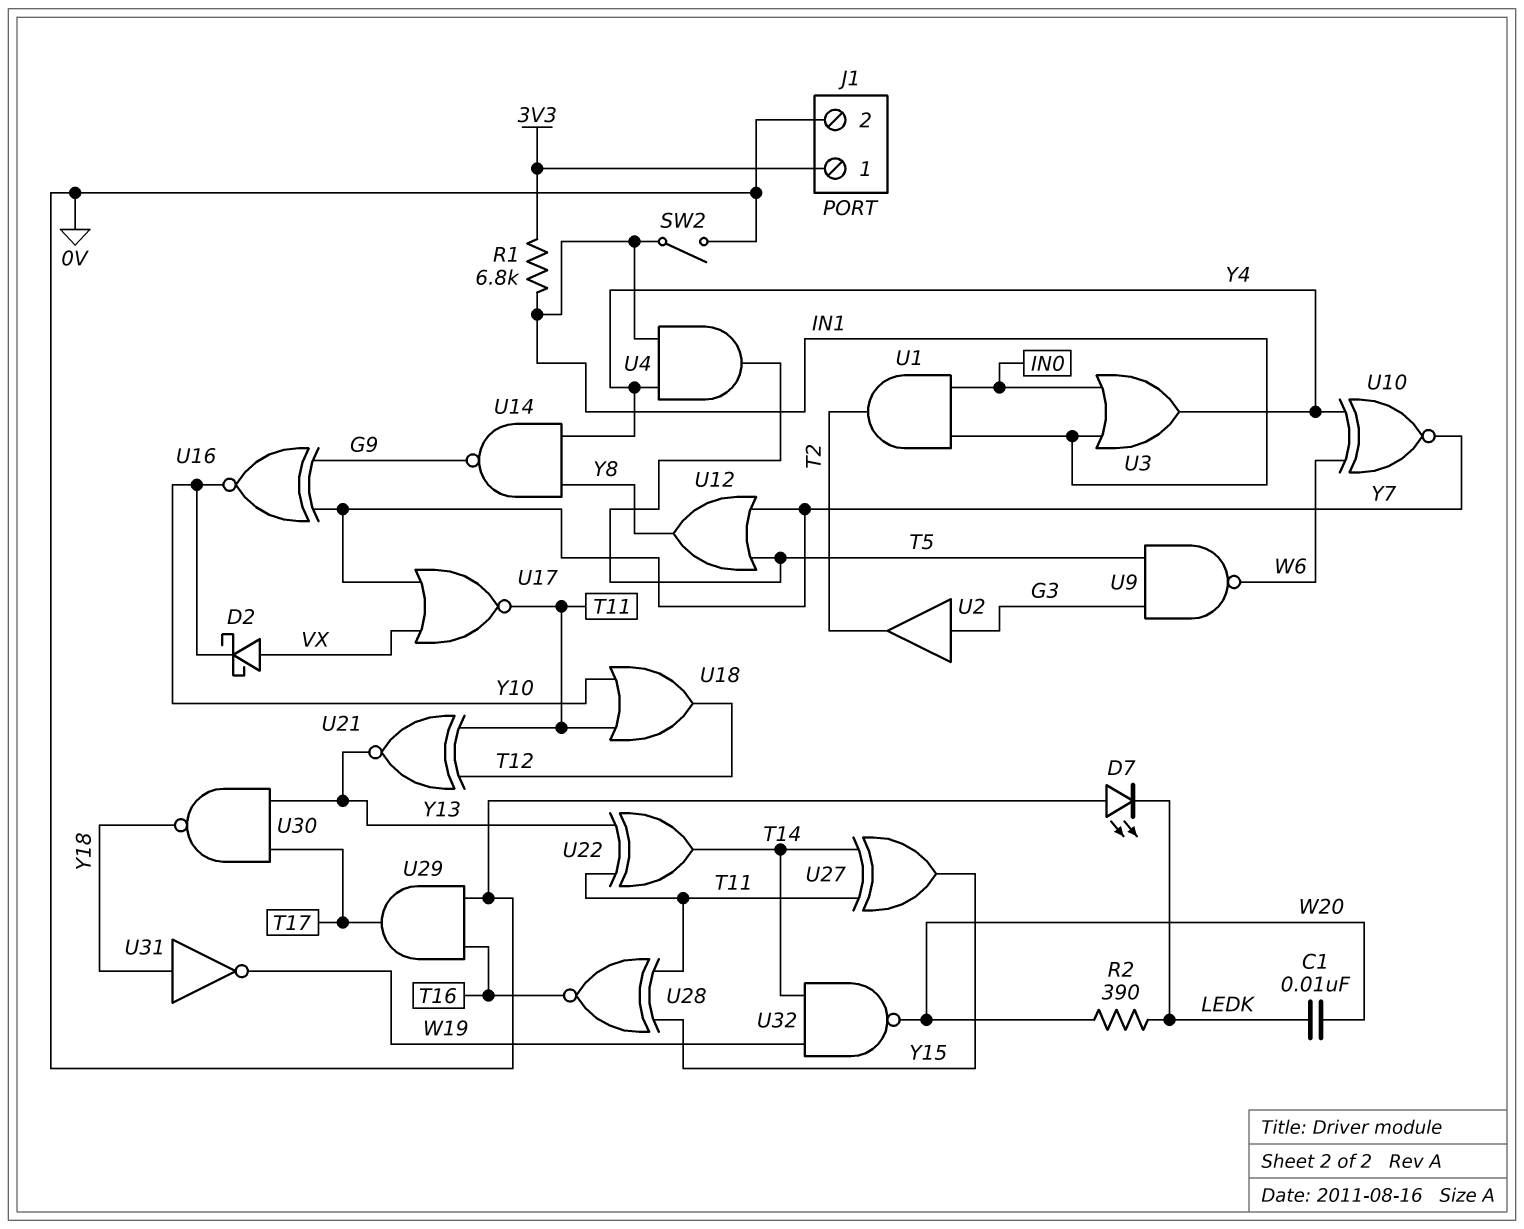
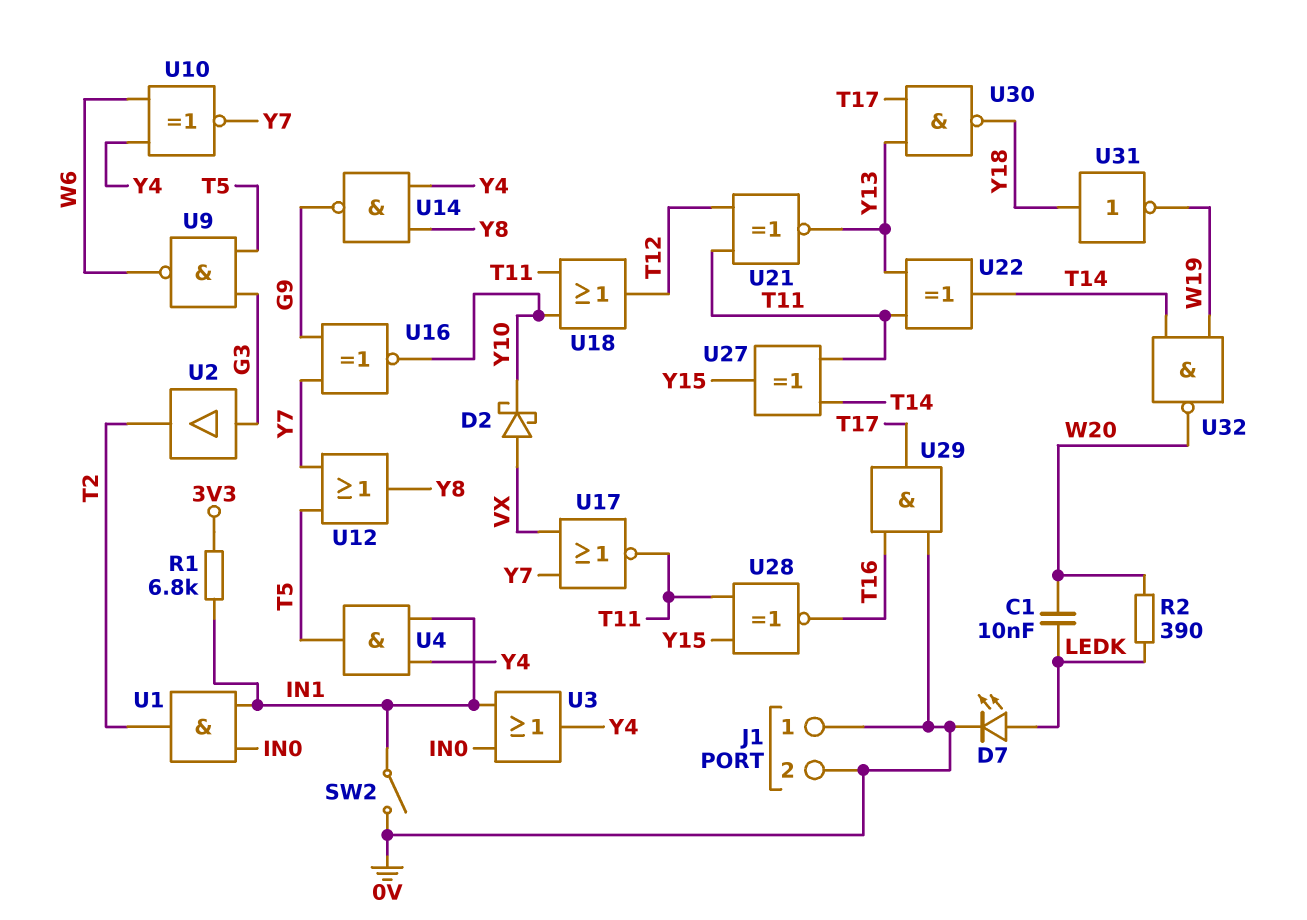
D7: LED (A 0V, K LEDK) -> LED (A LEDK, K 0V)
J1 pin 1: 3V3 -> 0V

